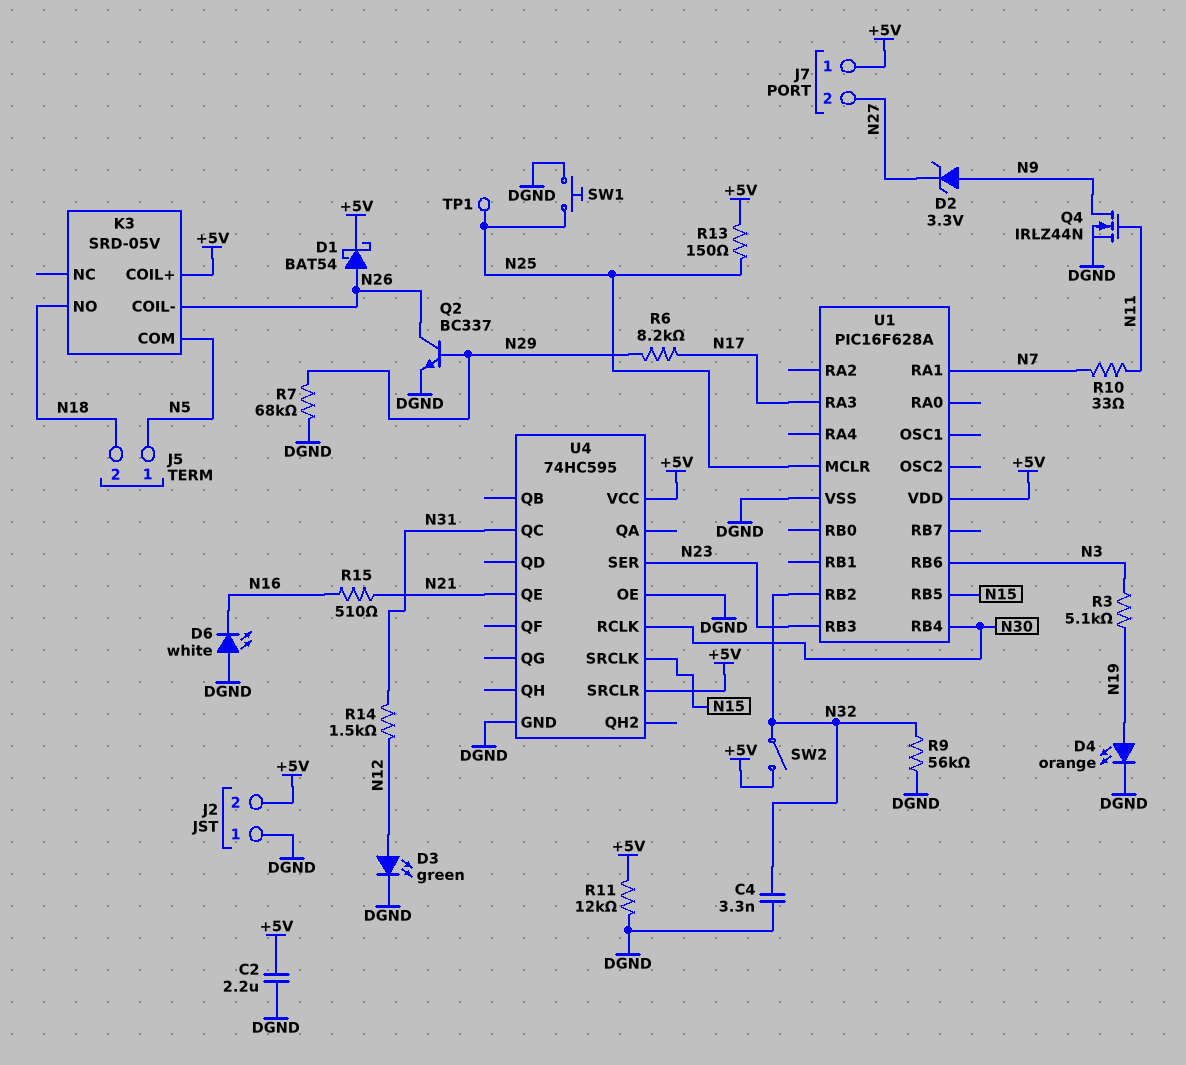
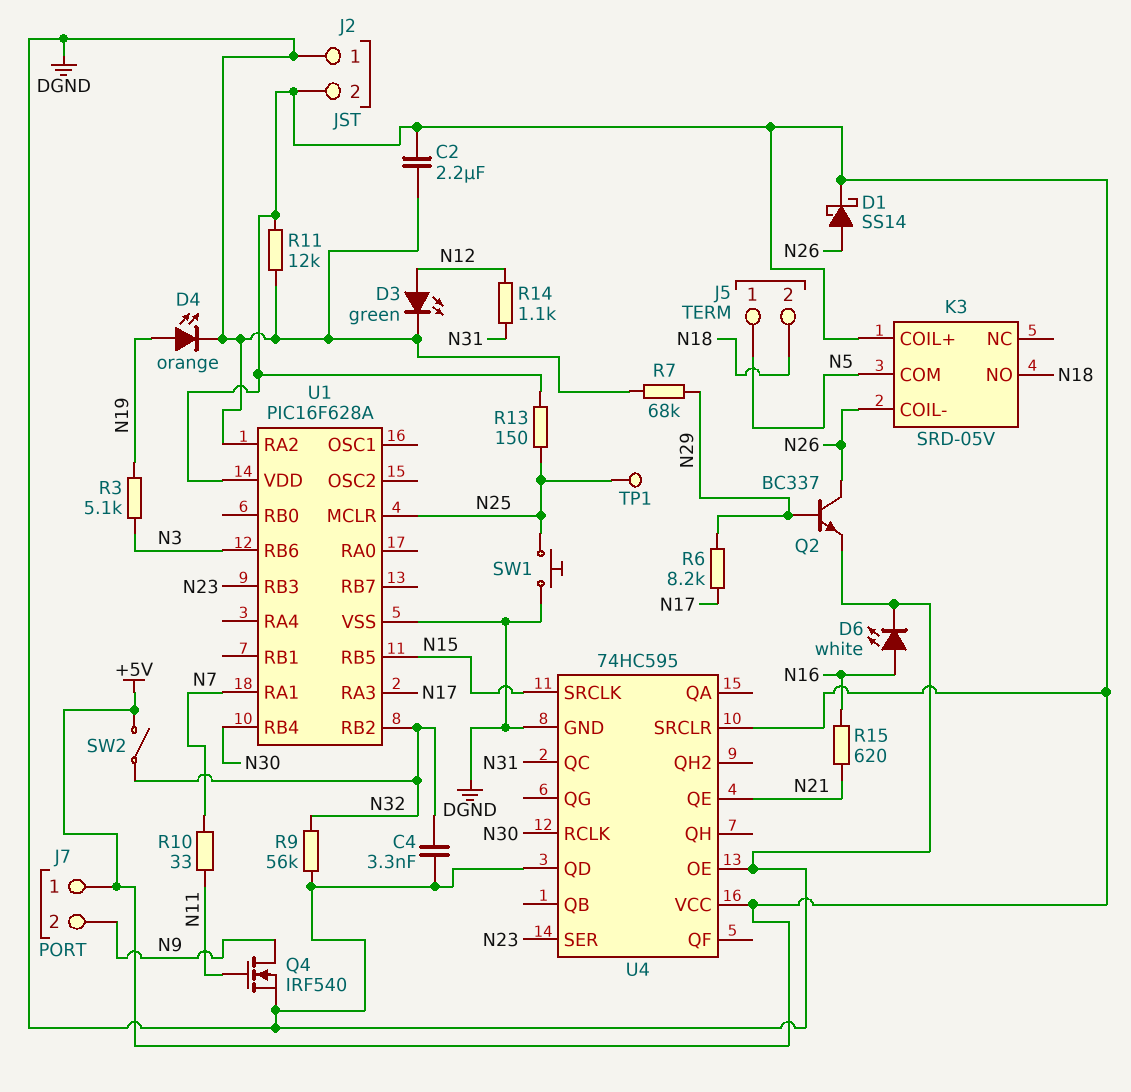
D1: schottky BAT54 (A N26, K +5V) -> schottky SS14 (A N26, K +5V)
D2: zener 3.3V (A N9, K N27) -> none
D6: LED white (A DGND, K N16) -> LED white (A N16, K DGND)
J7 pin 2: N27 -> N9
Q4: NMOS IRLZ44N (G N11, D N9, S DGND) -> NMOS IRF540 (G N11, D N9, S DGND)
R14: 1.5k (N12, N31) -> 1.1k (N12, N31)
R15: 510 (N16, N21) -> 620 (N16, N21)
U1 pin RA2: none -> DGND
U4 pin QD: none -> DGND

